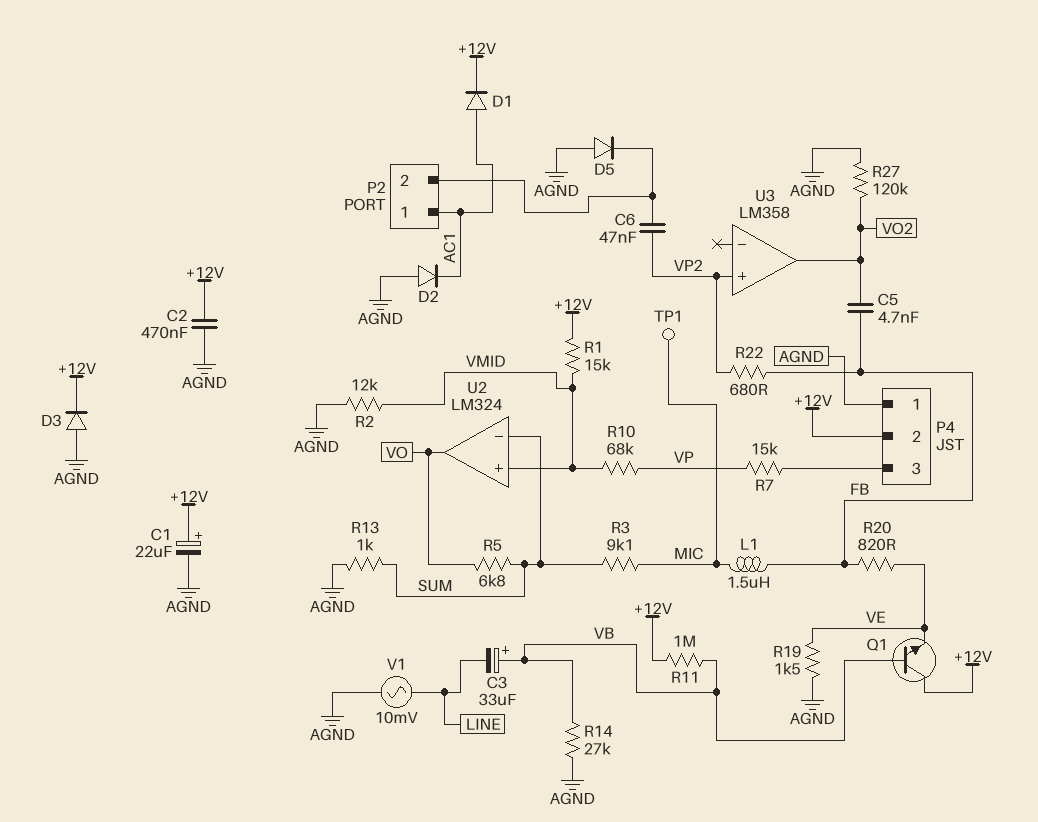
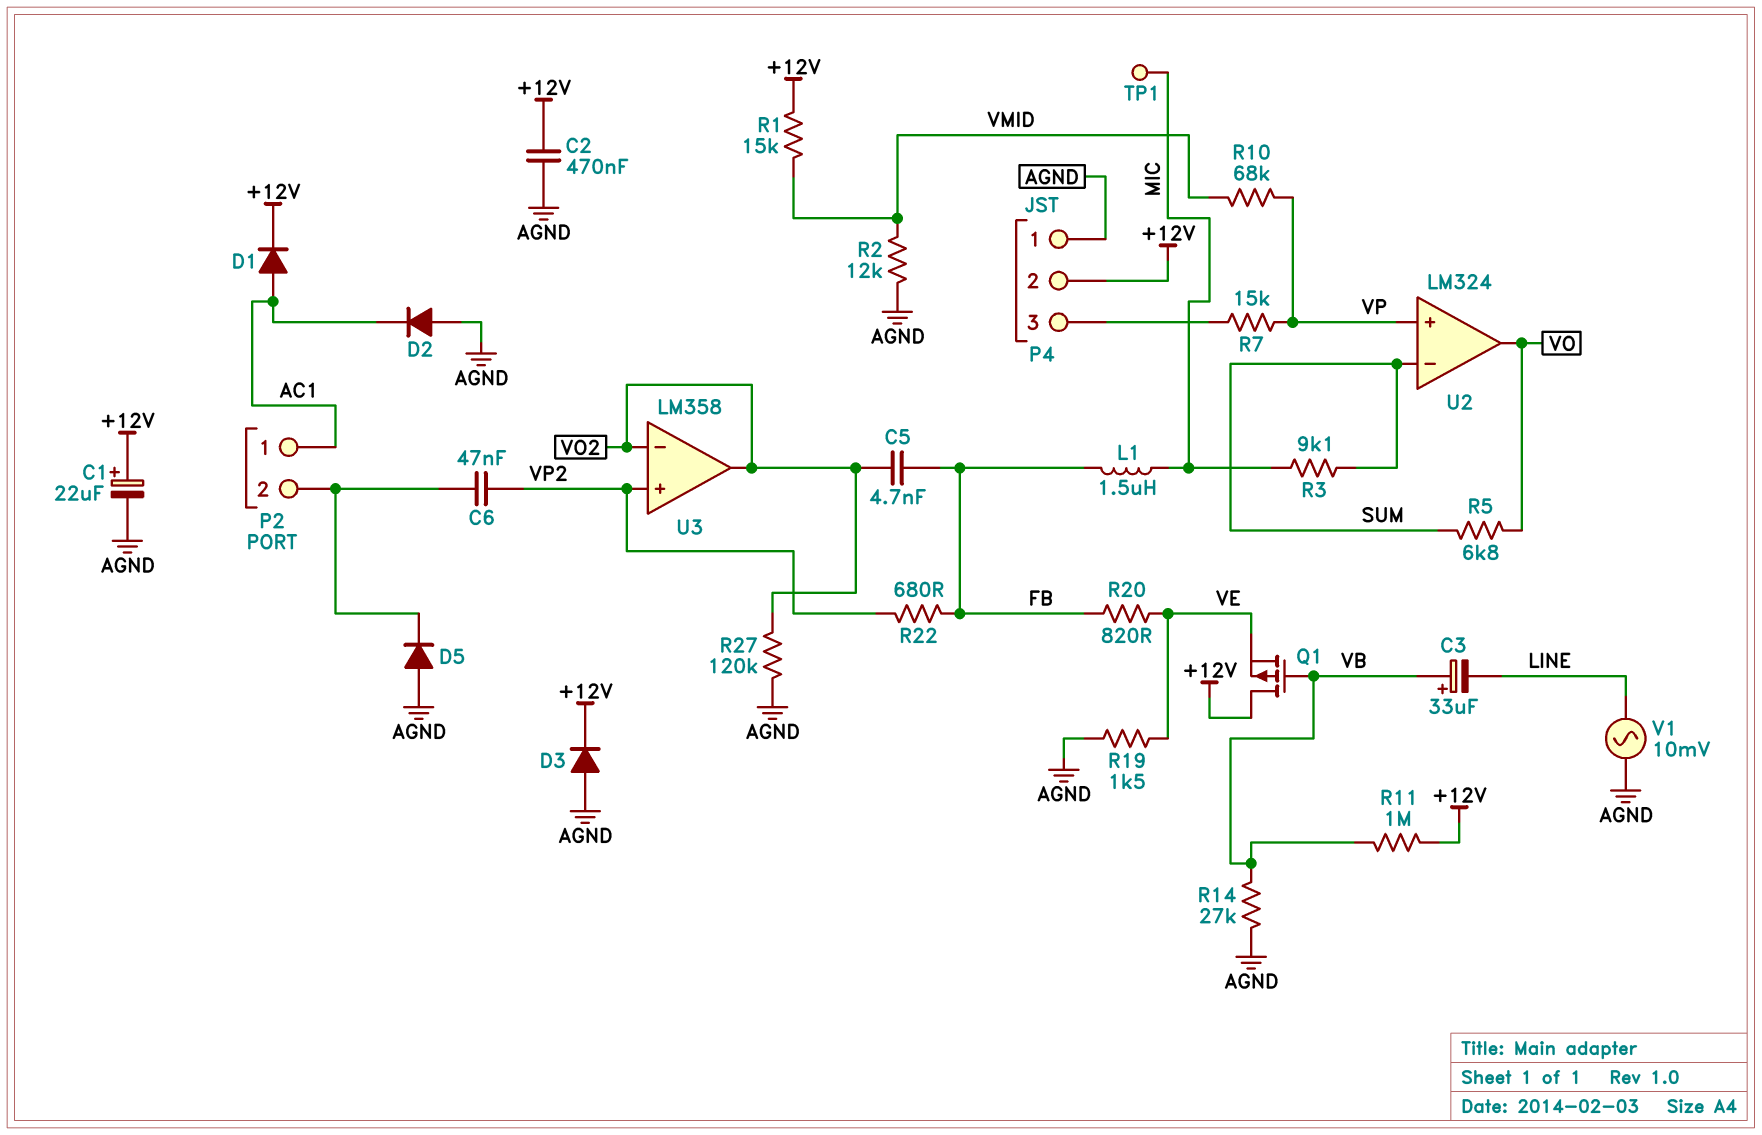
Q1: NPN (B VB, C +12V, E VE) -> PMOS (G VB, D +12V, S VE)
R13: 1k (AGND, SUM) -> none
U2 pin in+: VMID -> VP
U3 pin in-: none -> VO2

